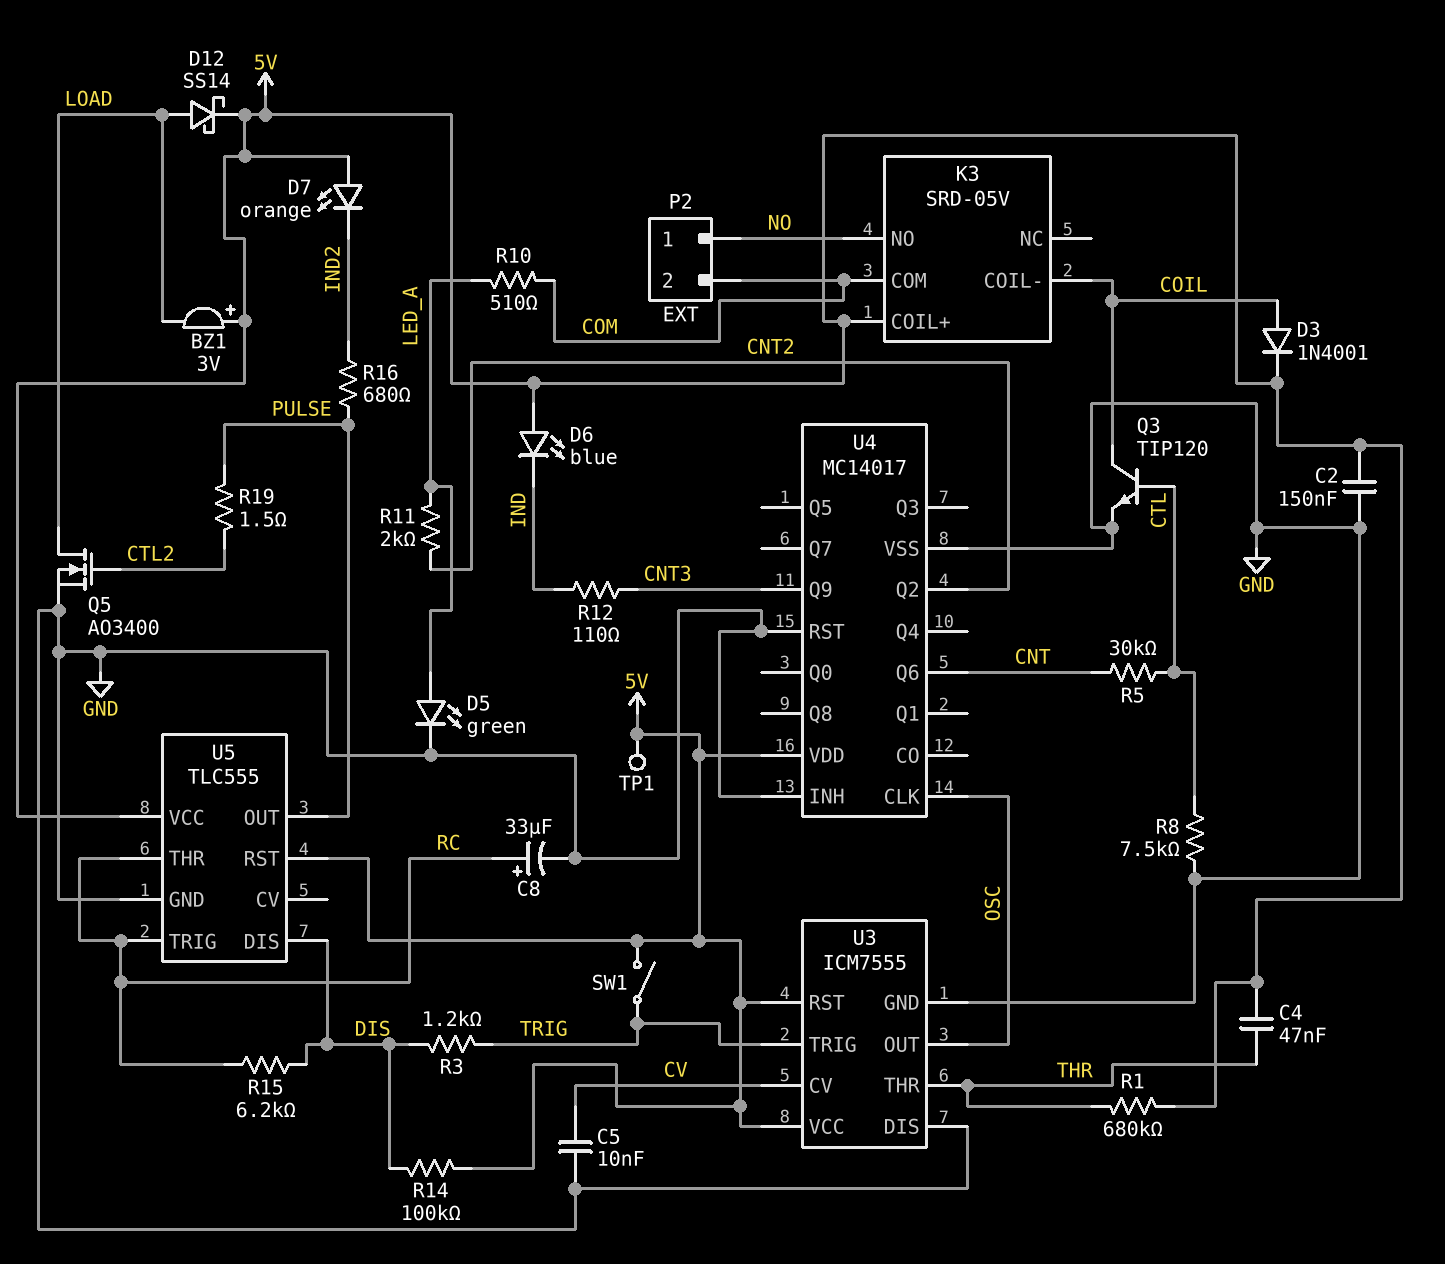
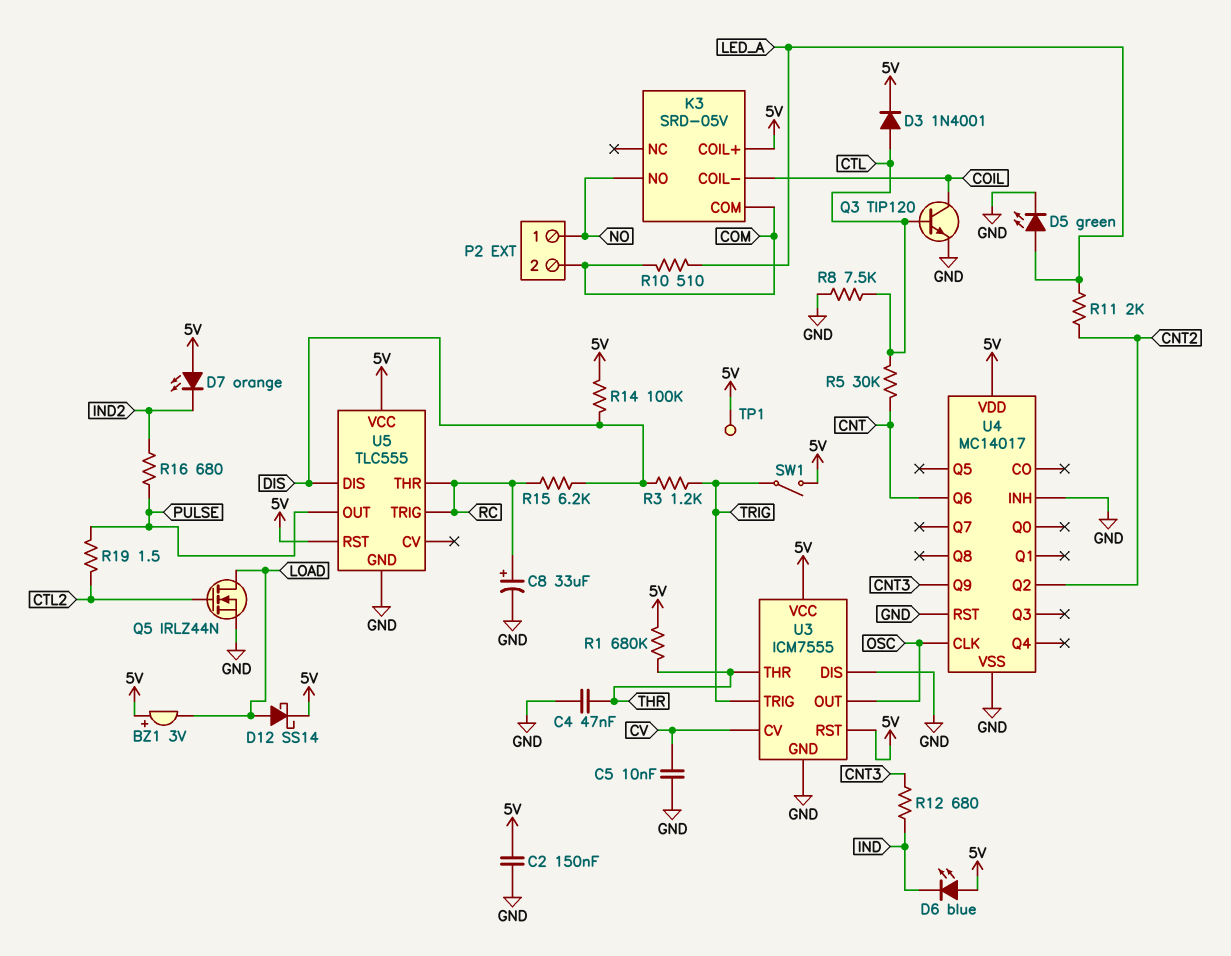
C4: 47nF (5V, THR) -> 47nF (GND, THR)
D3: diode 1N4001 (A COIL, K 5V) -> diode 1N4001 (A CTL, K 5V)
Q5: NMOS AO3400 (G CTL2, D LOAD, S GND) -> NMOS IRLZ44N (G CTL2, D LOAD, S GND)
R12: 110 (CNT3, IND) -> 680 (CNT3, IND)

